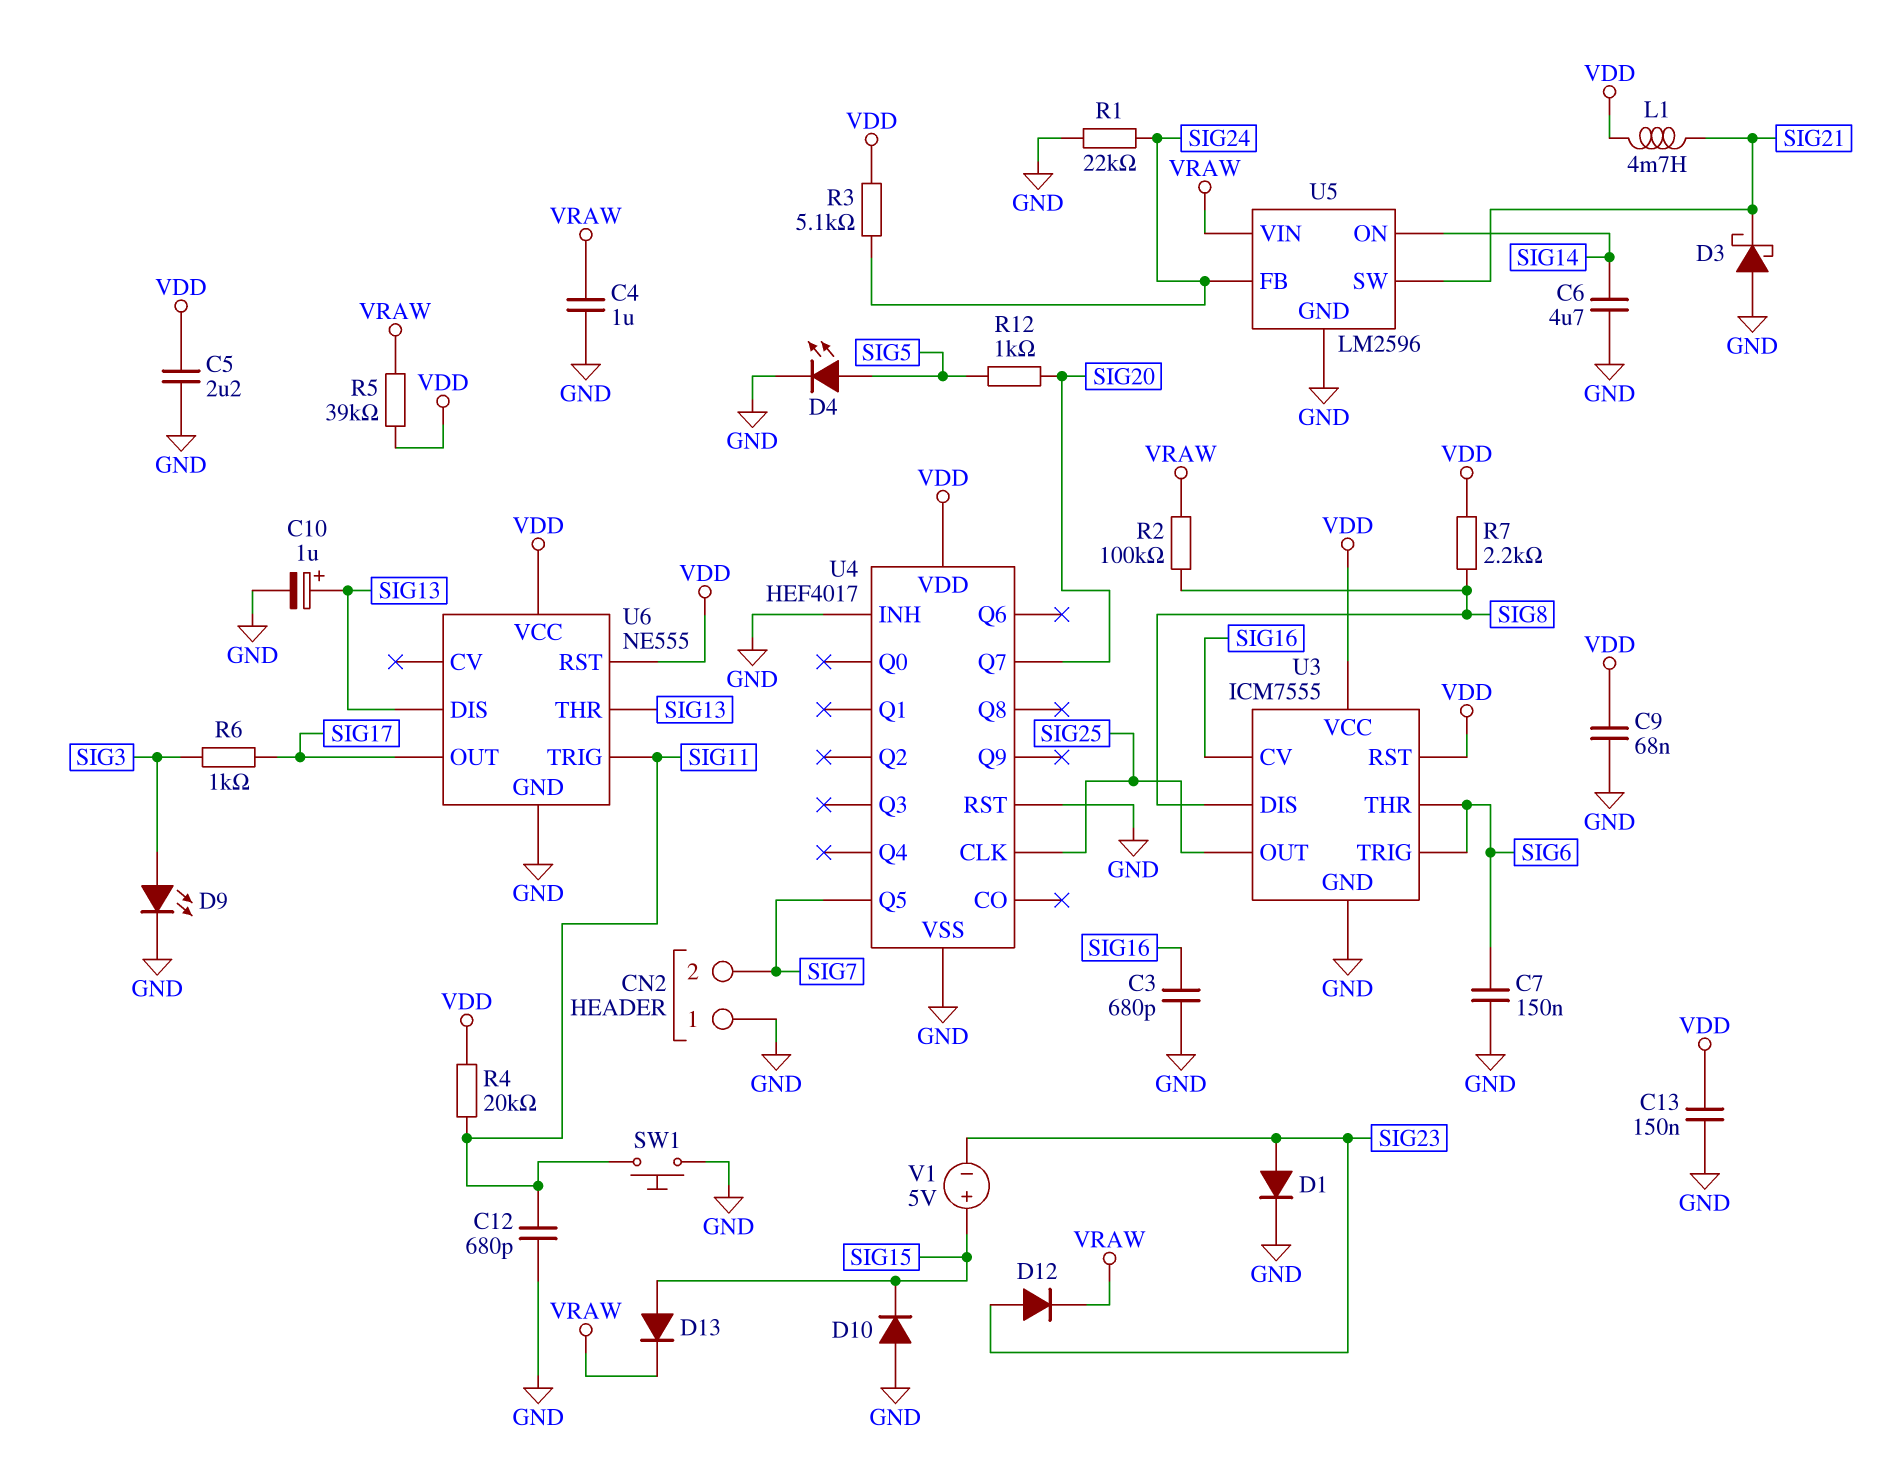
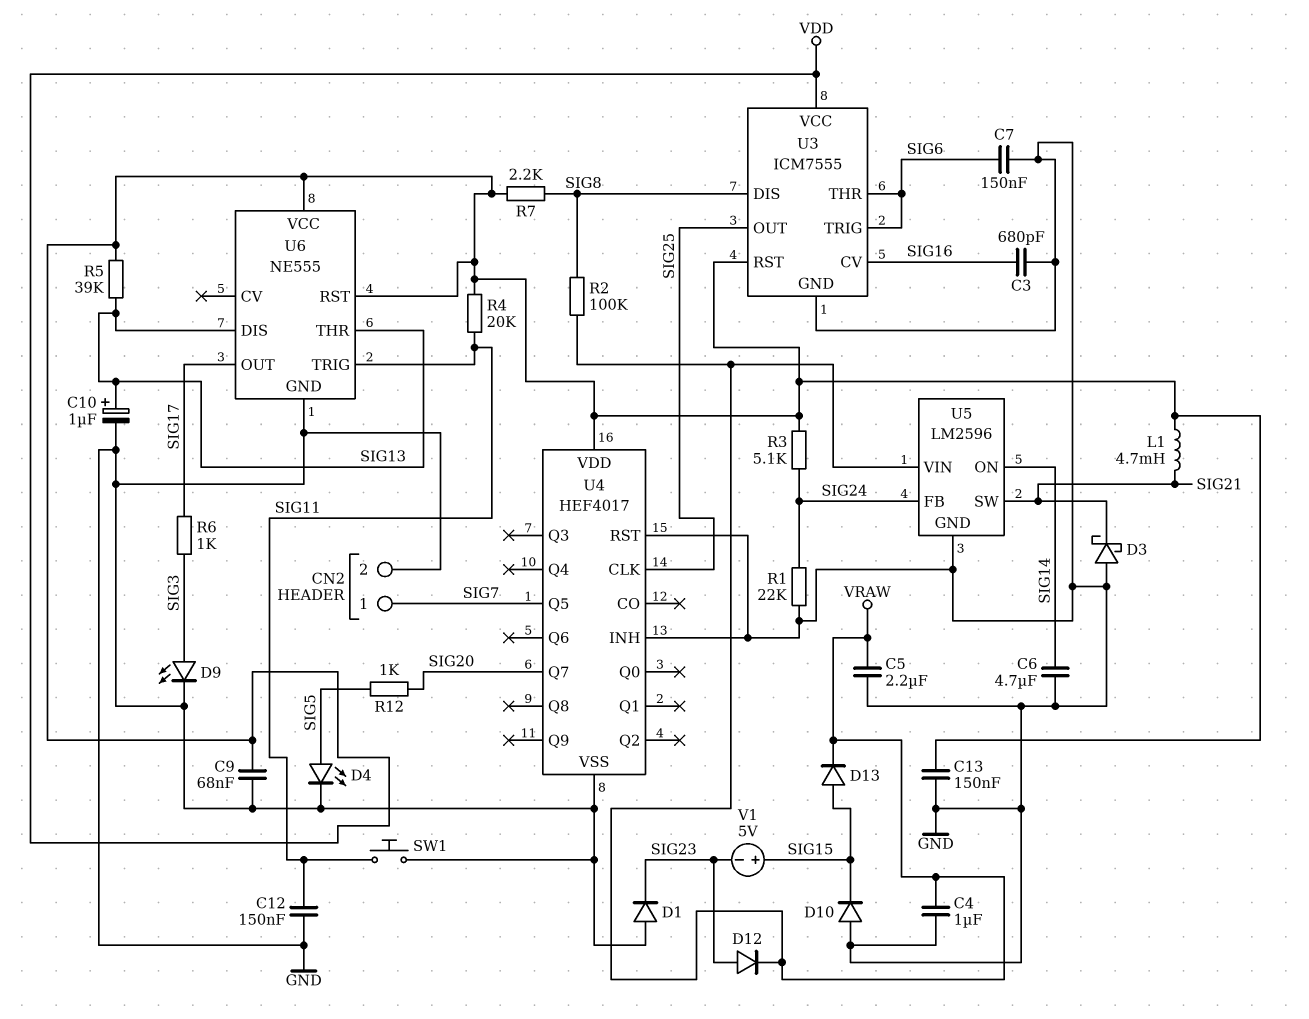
C5: 2.2uF (GND, VDD) -> 2.2uF (GND, VRAW)
C12: 680pF (GND, SIG11) -> 150nF (GND, SIG11)
CN2 pin 1: GND -> SIG7
CN2 pin 2: SIG7 -> GND
D1: diode (A SIG23, K GND) -> diode (A GND, K SIG23)
R5: 39k (VDD, VRAW) -> 39k (SIG13, VDD)

